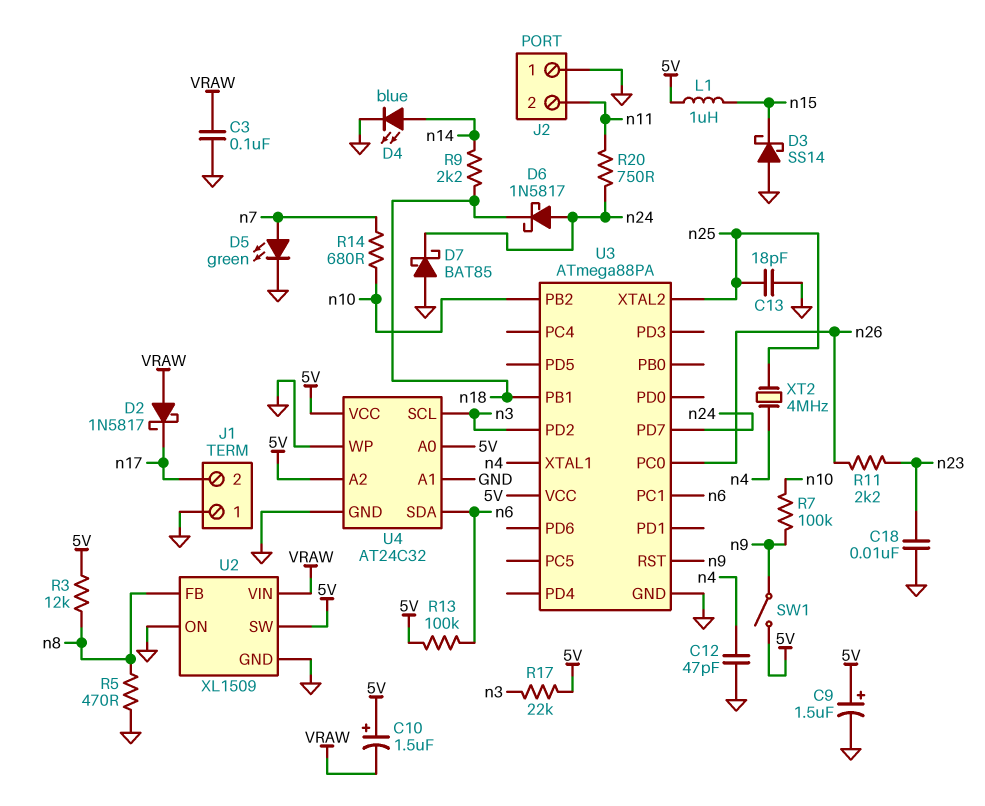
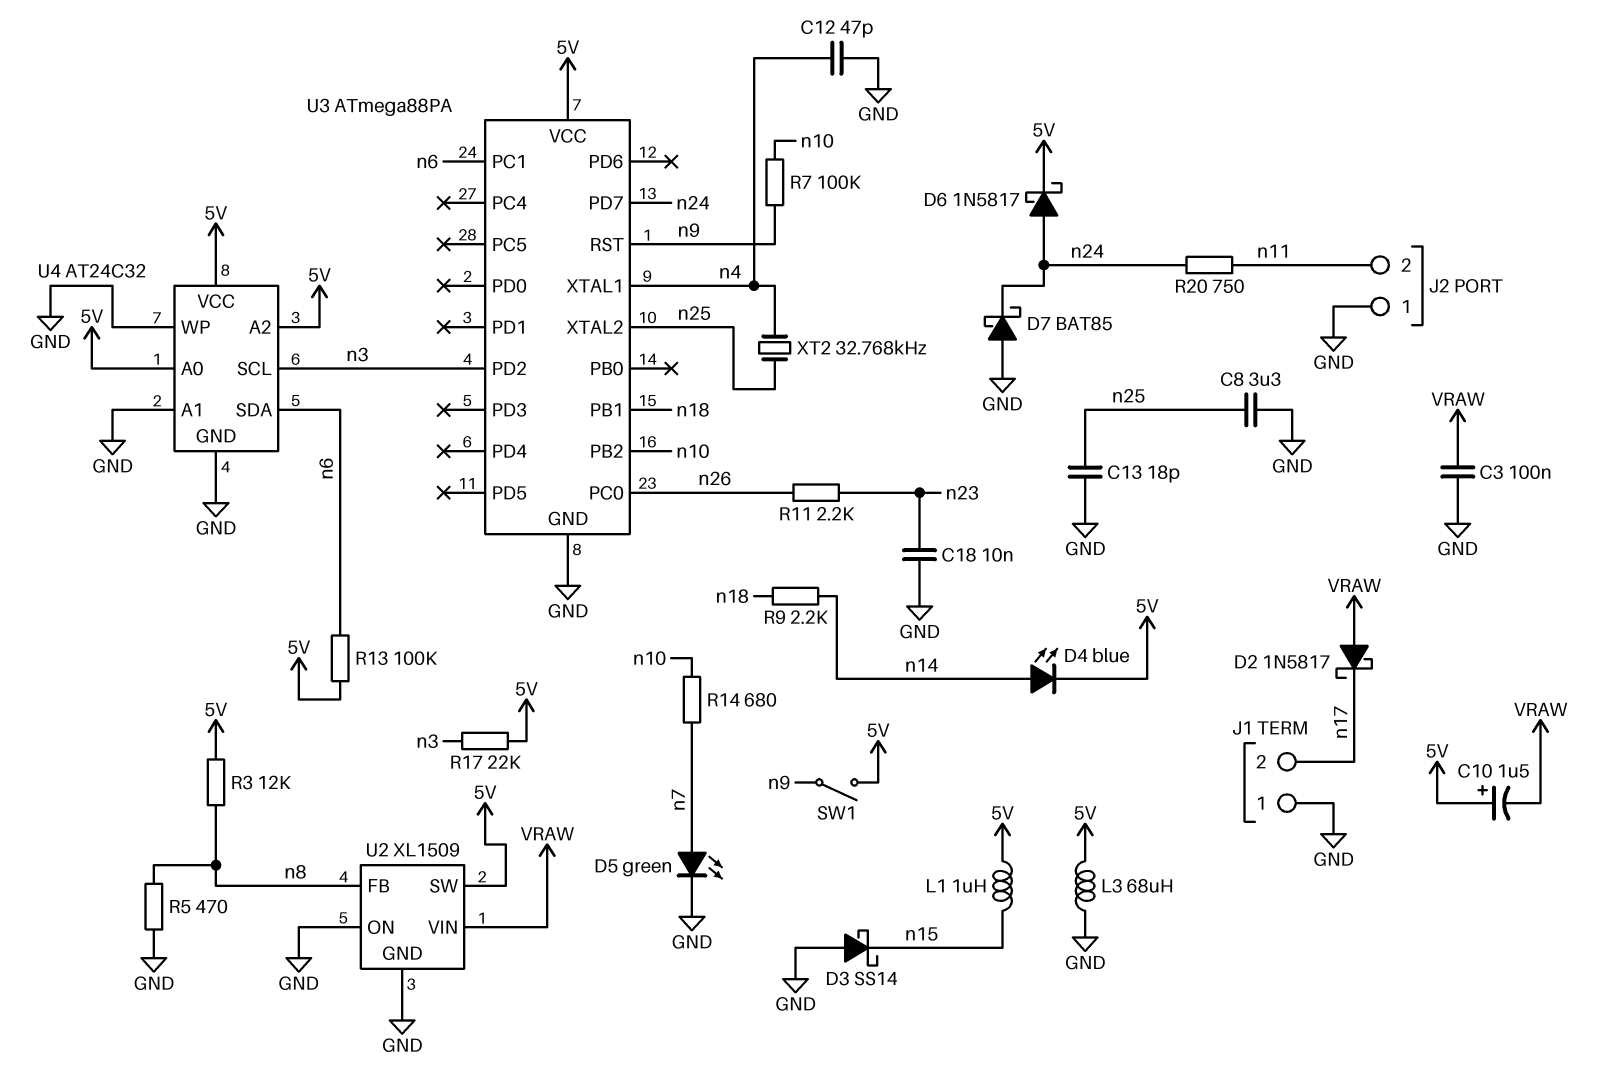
C8: none -> 3.3uF (GND, n25)
C9: 1.5uF (plus 5V, minus GND) -> none
D4: LED blue (A n14, K GND) -> LED blue (A n14, K 5V)
D6: schottky 1N5817 (A n24, K n18) -> schottky 1N5817 (A n24, K 5V)
L3: none -> 68uH (5V, GND)
XT2: 4MHz (n4, n25) -> 32.768kHz (n4, n25)

